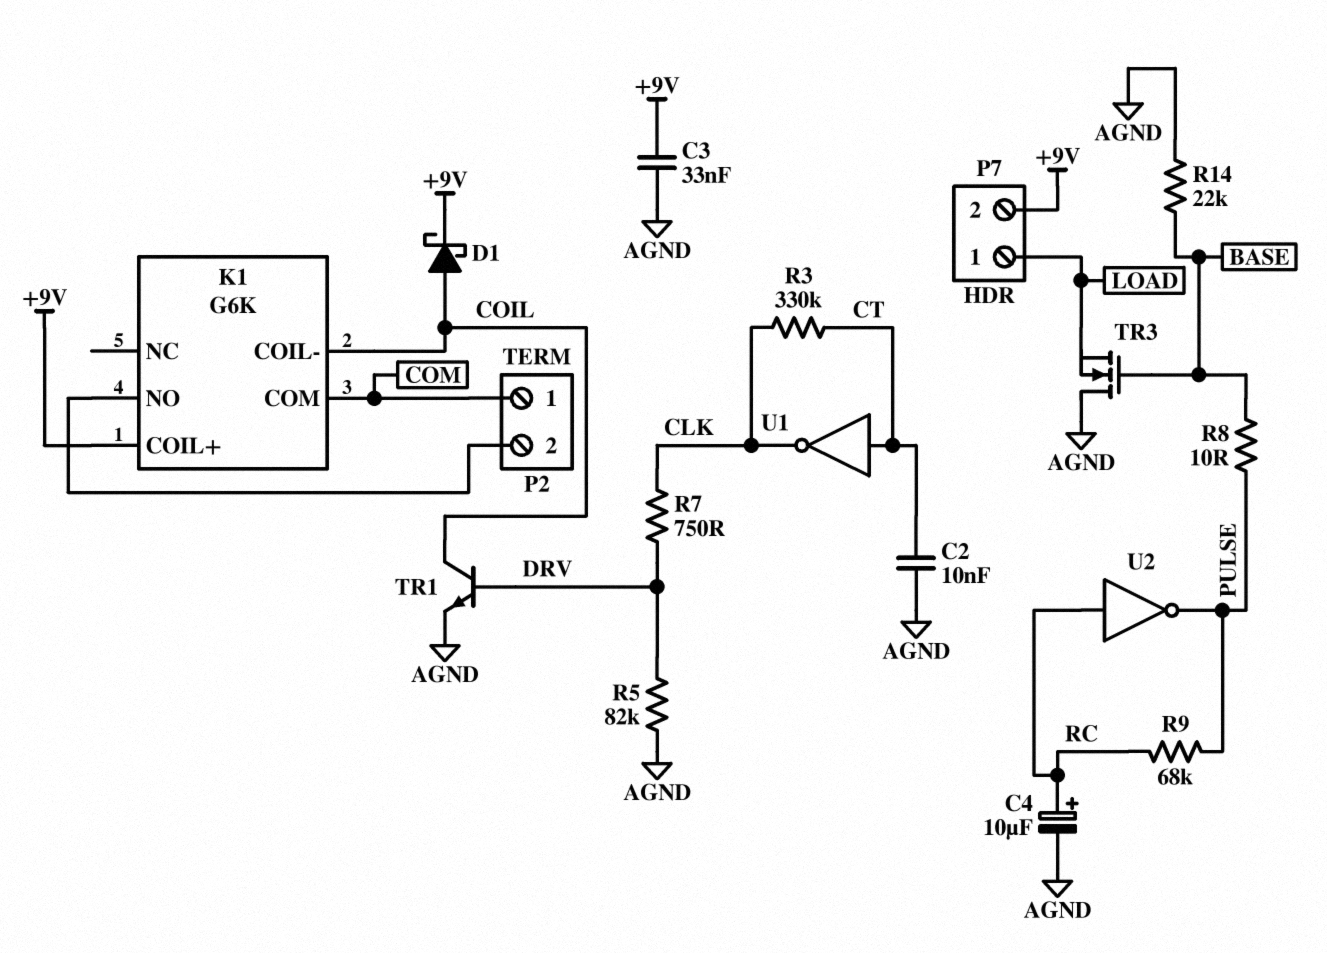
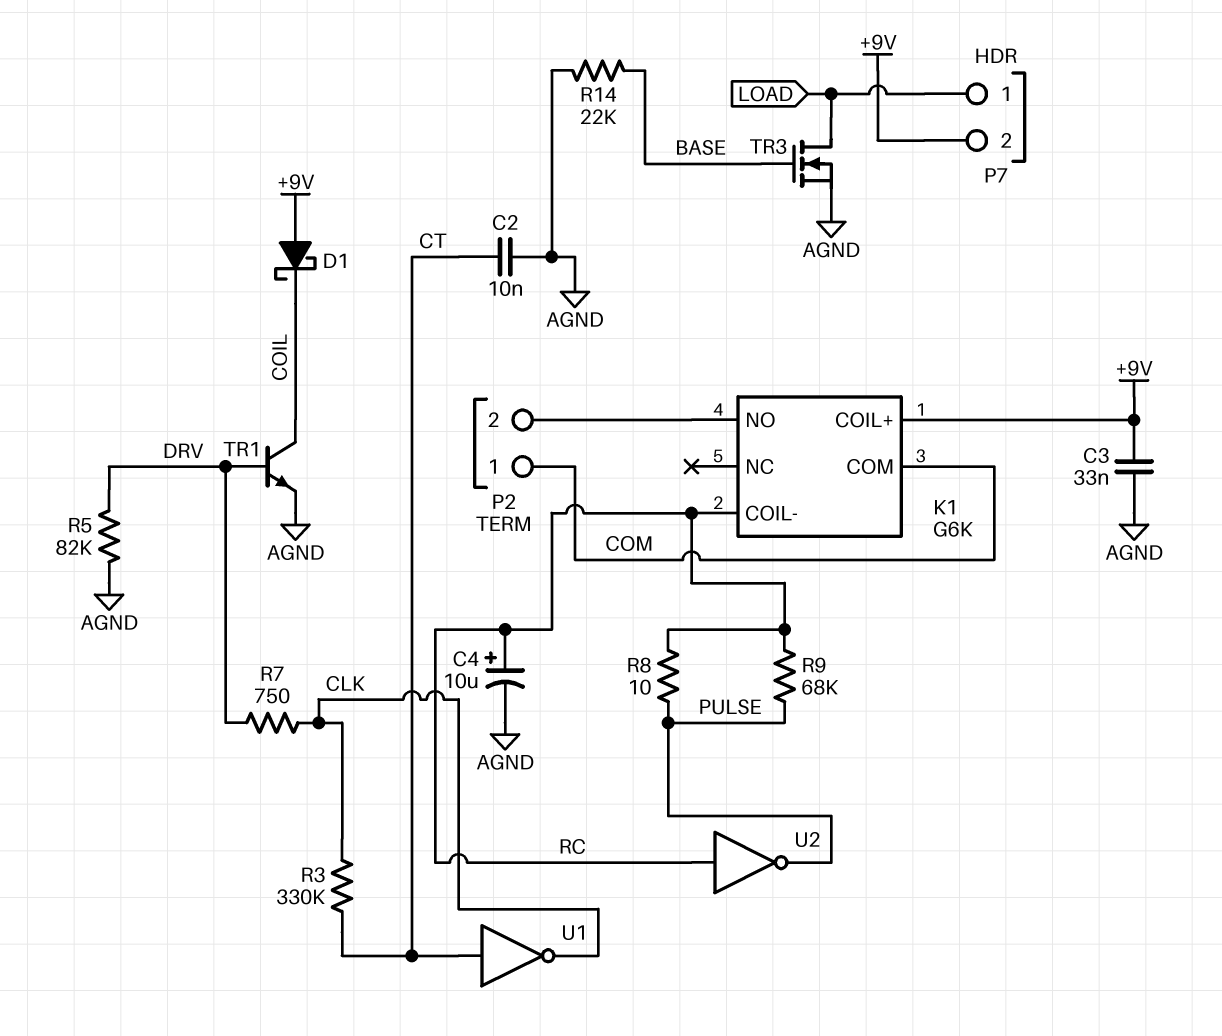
D1: schottky (A COIL, K +9V) -> schottky (A +9V, K COIL)
K1 pin COIL-: COIL -> RC
R8: 10 (BASE, PULSE) -> 10 (PULSE, RC)
TR3: NMOS (G BASE, D AGND, S LOAD) -> NMOS (G BASE, D LOAD, S AGND)

